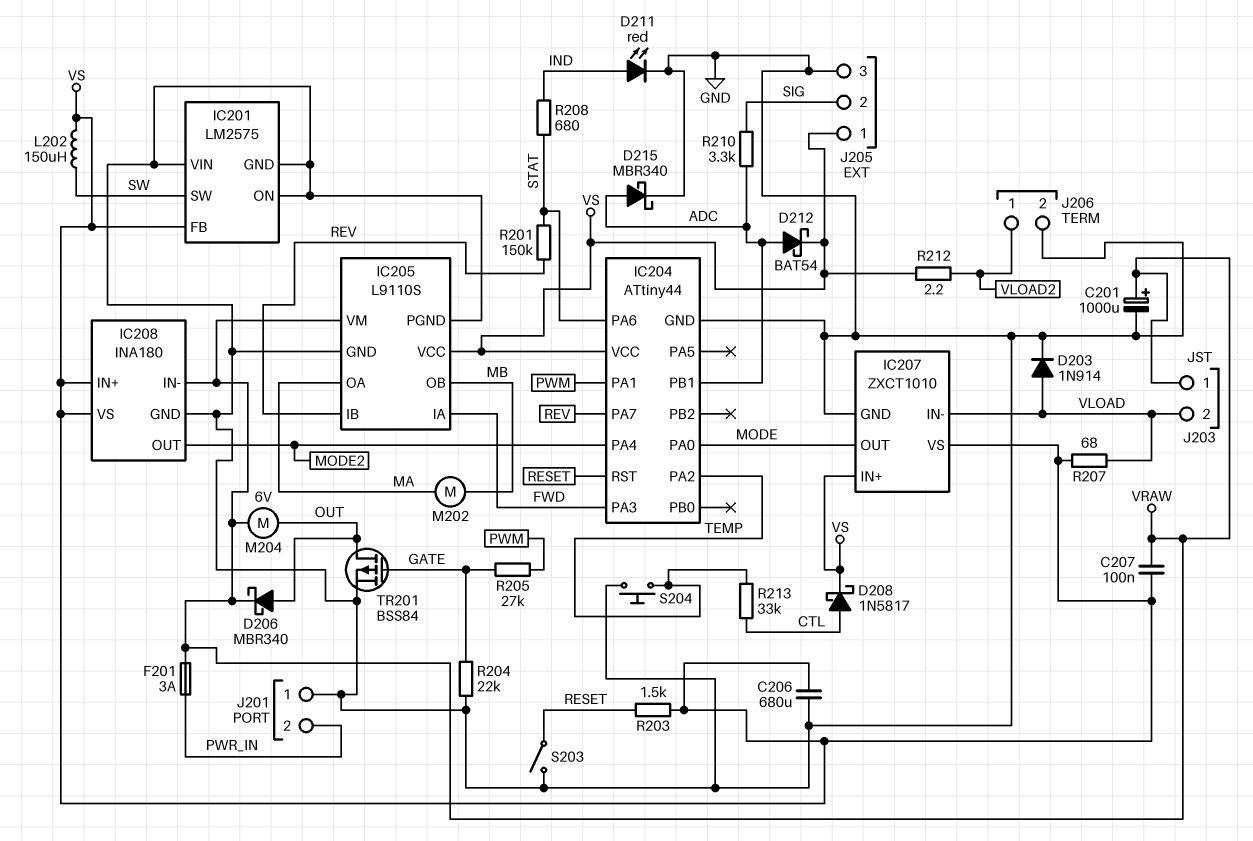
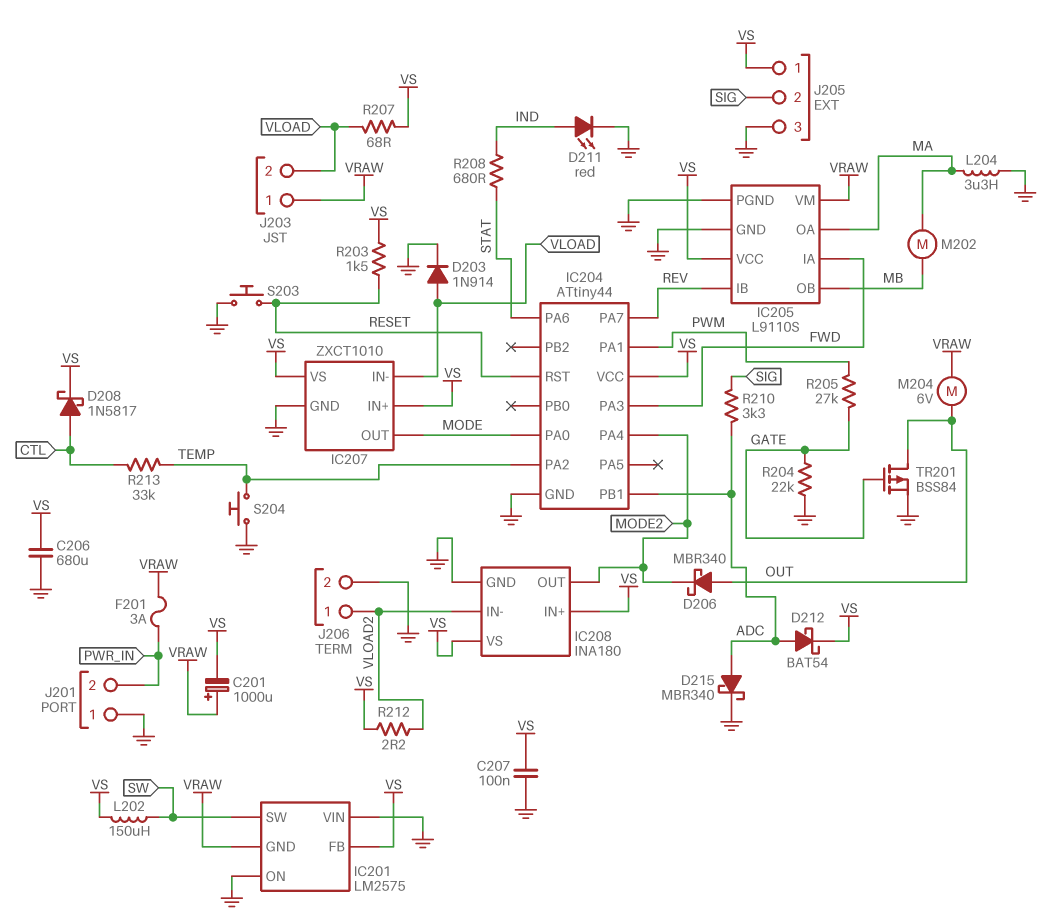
C201: 1000uF (plus VRAW, minus GND) -> 1000uF (plus VRAW, minus VS)
C207: 100nF (VRAW, VS) -> 100nF (GND, VS)
D206: schottky MBR340 (A OUT, K VRAW) -> schottky MBR340 (A OUT, K MODE2)
IC201 pin GND: GND -> VRAW
IC208 pin IN-: VRAW -> VLOAD2
L204: none -> 3.3uH (GND, MA)
R201: 150k (REV, STAT) -> none
S203: switch (GND, RESET) -> button (GND, RESET)

